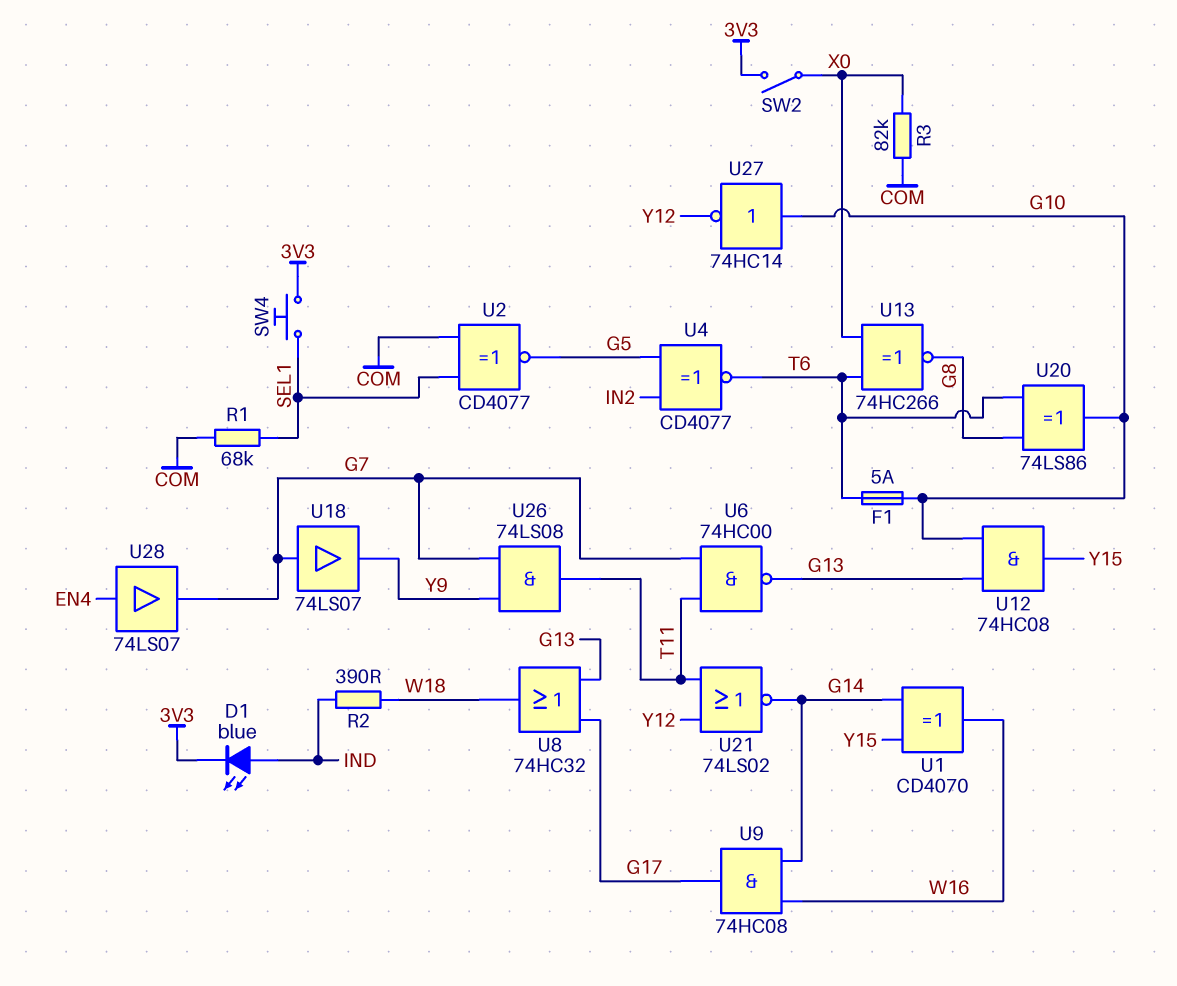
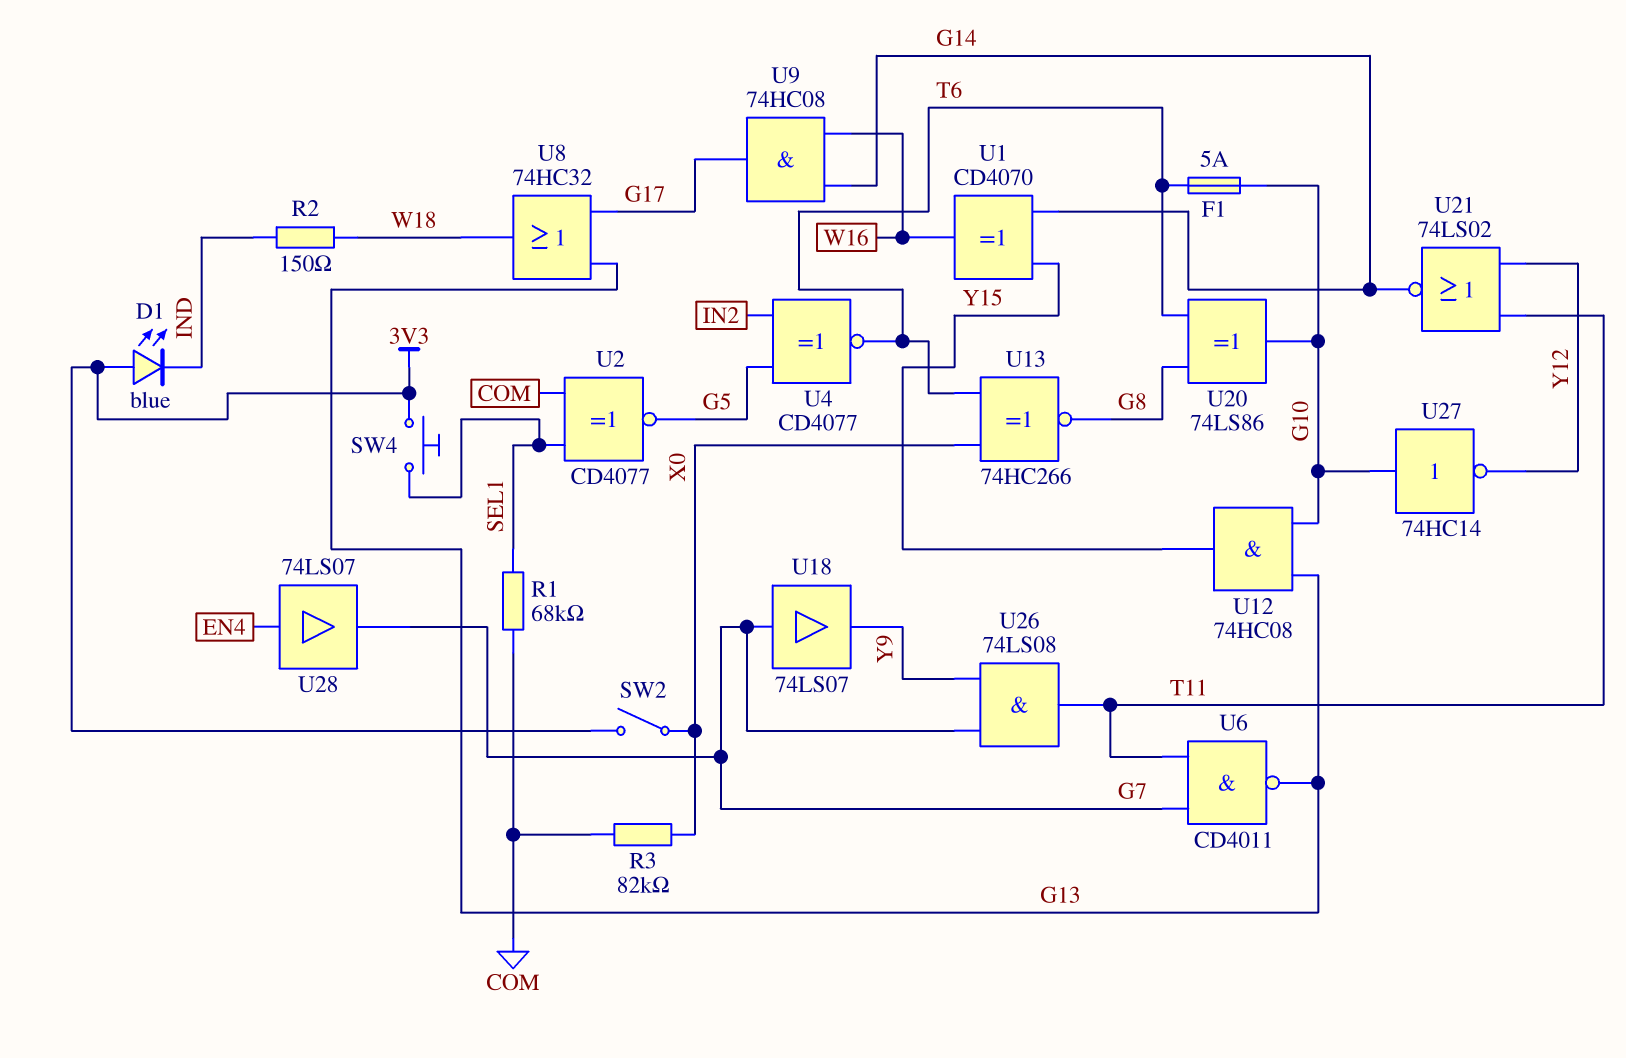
D1: LED blue (A IND, K 3V3) -> LED blue (A 3V3, K IND)
R2: 390 (IND, W18) -> 150 (IND, W18)
U6: NAND 74HC00 (in G7, in T11, out G13) -> NAND CD4011 (in G7, in T11, out G13)

